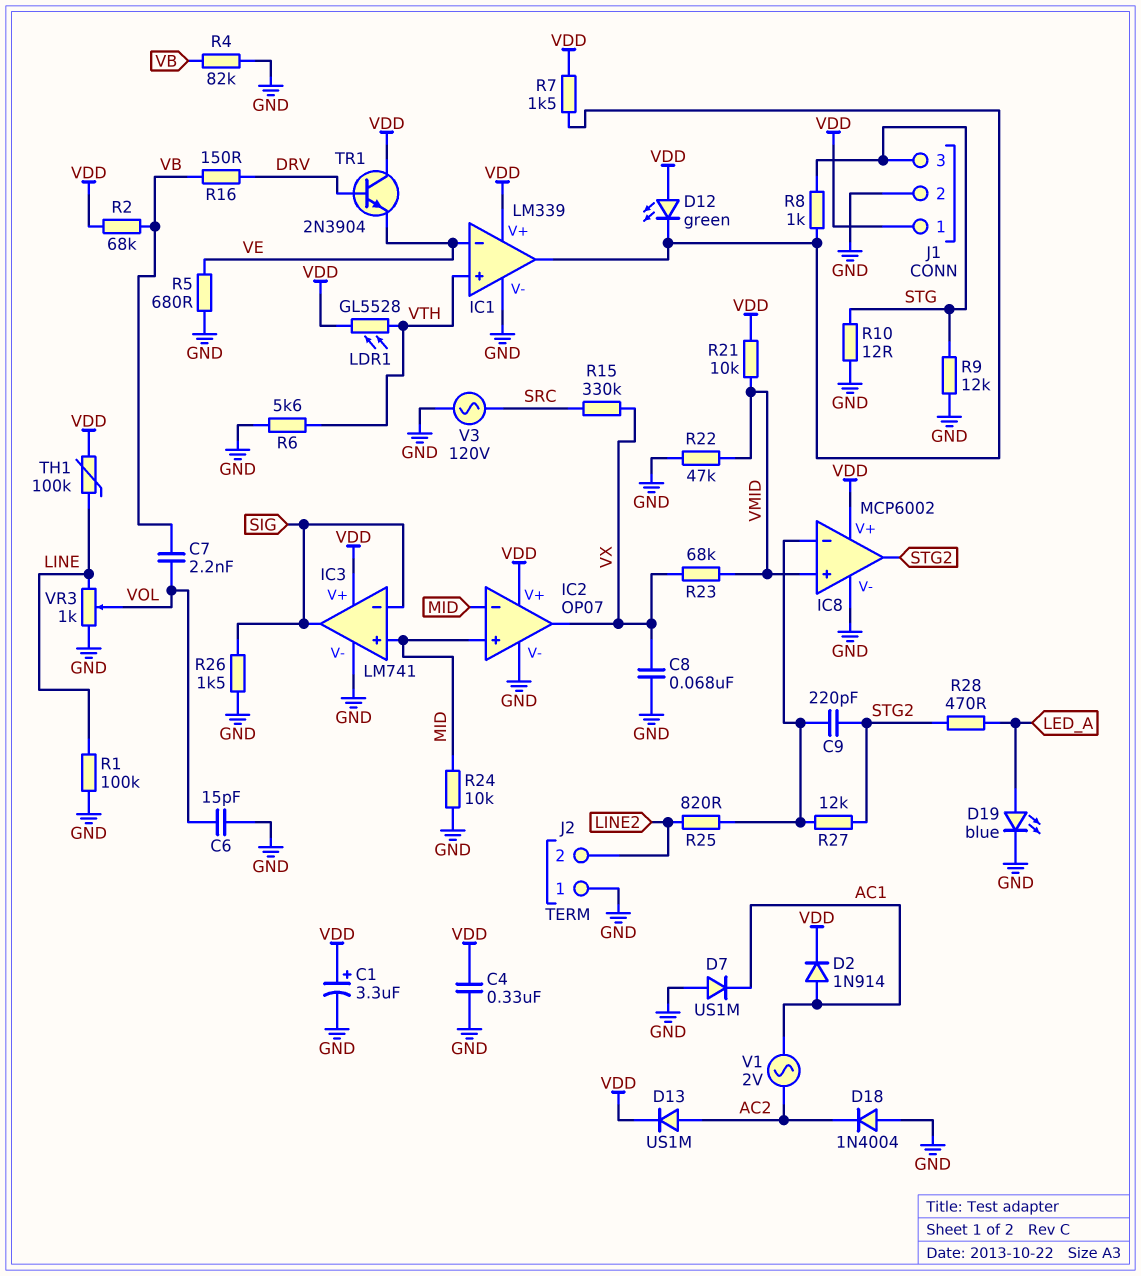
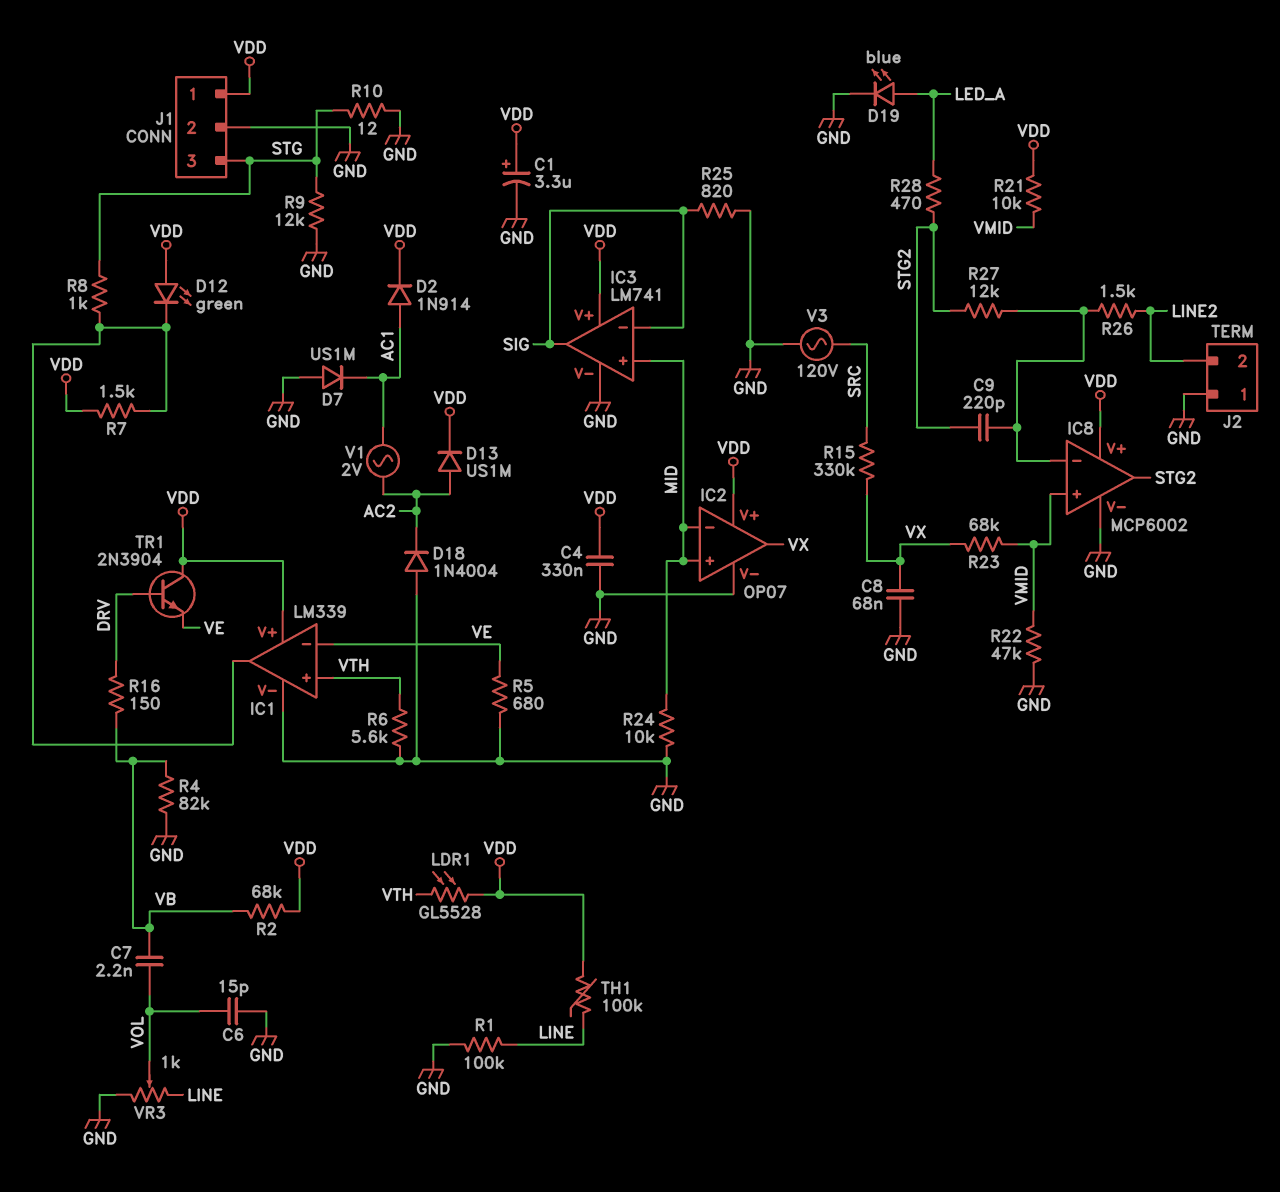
R25: 820 (IC8/in-, LINE2) -> 820 (GND, SIG)
R26: 1.5k (GND, SIG) -> 1.5k (IC8/in-, LINE2)

